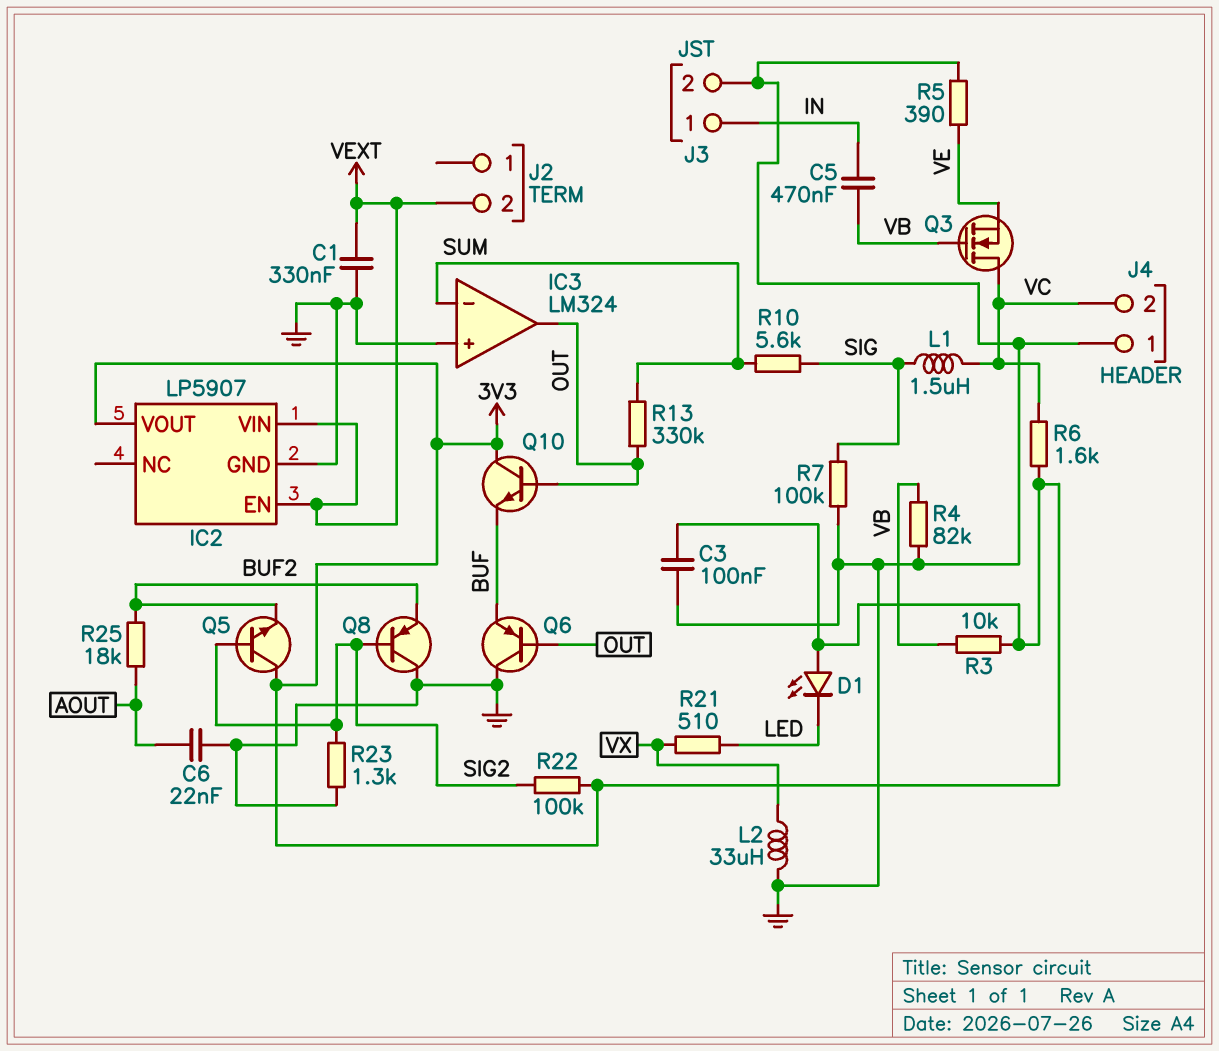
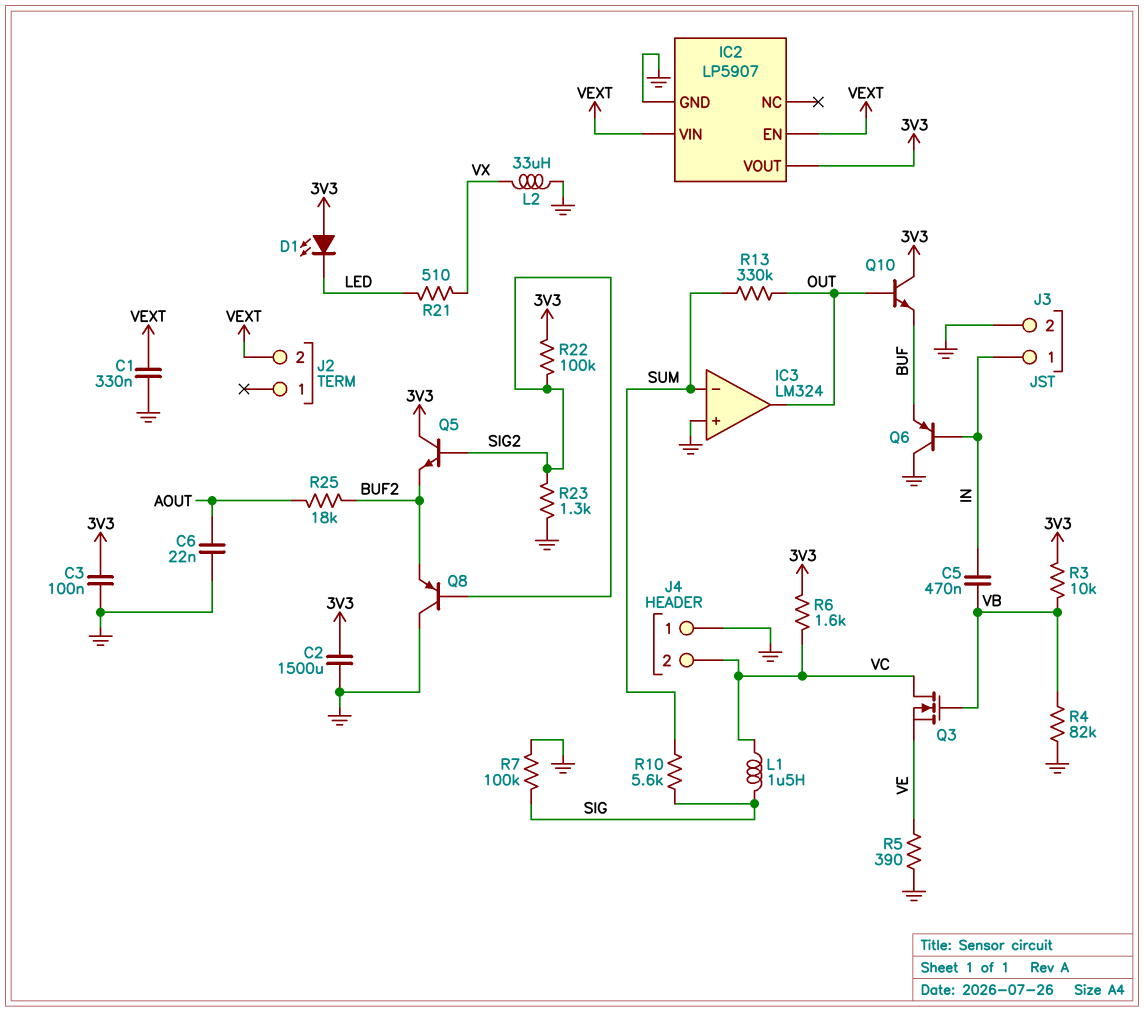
C2: none -> 1500uF (3V3, GND)
Q6: PNP (B OUT, C GND, E BUF) -> PNP (B IN, C GND, E BUF)

